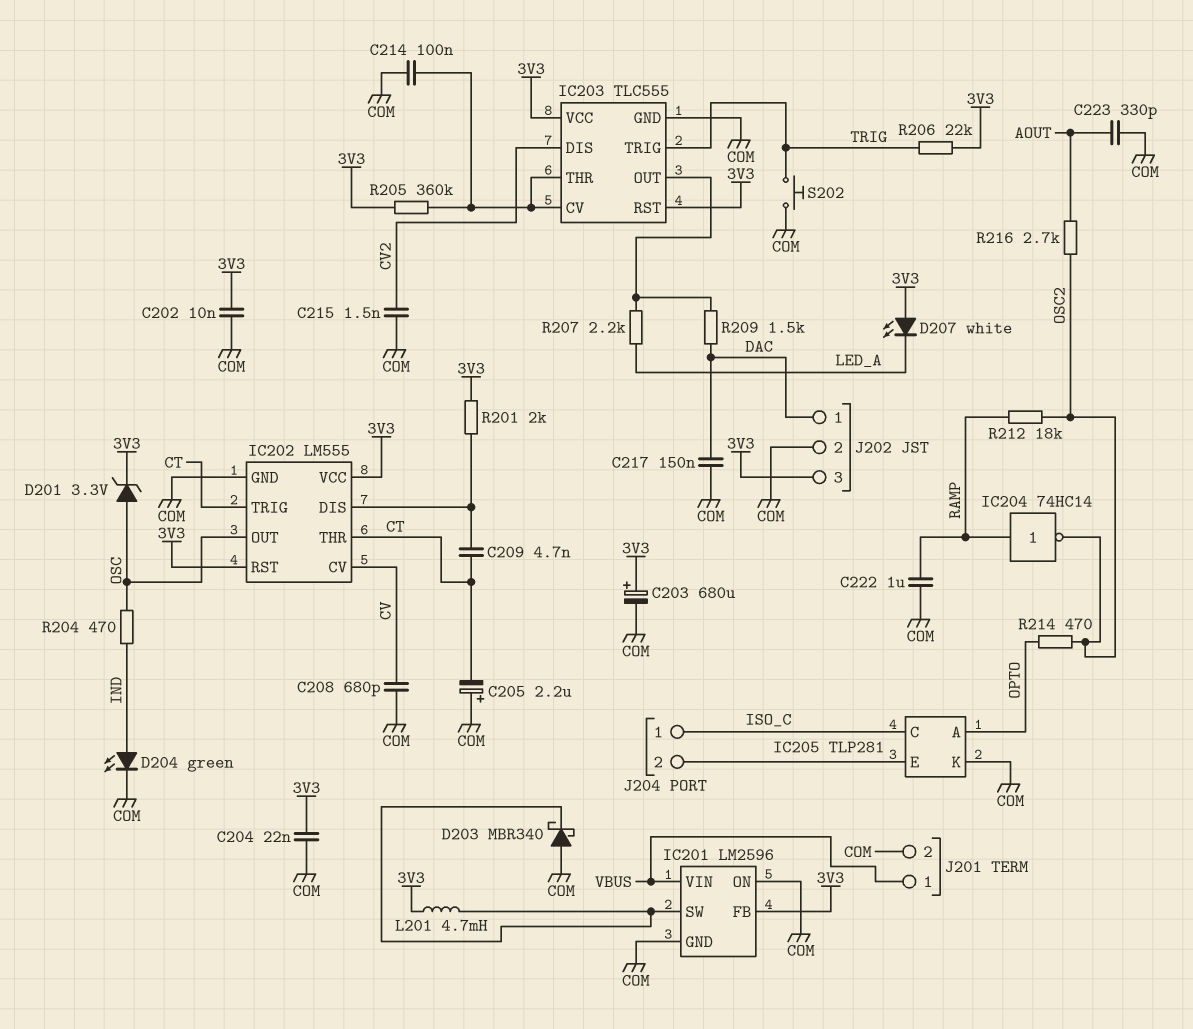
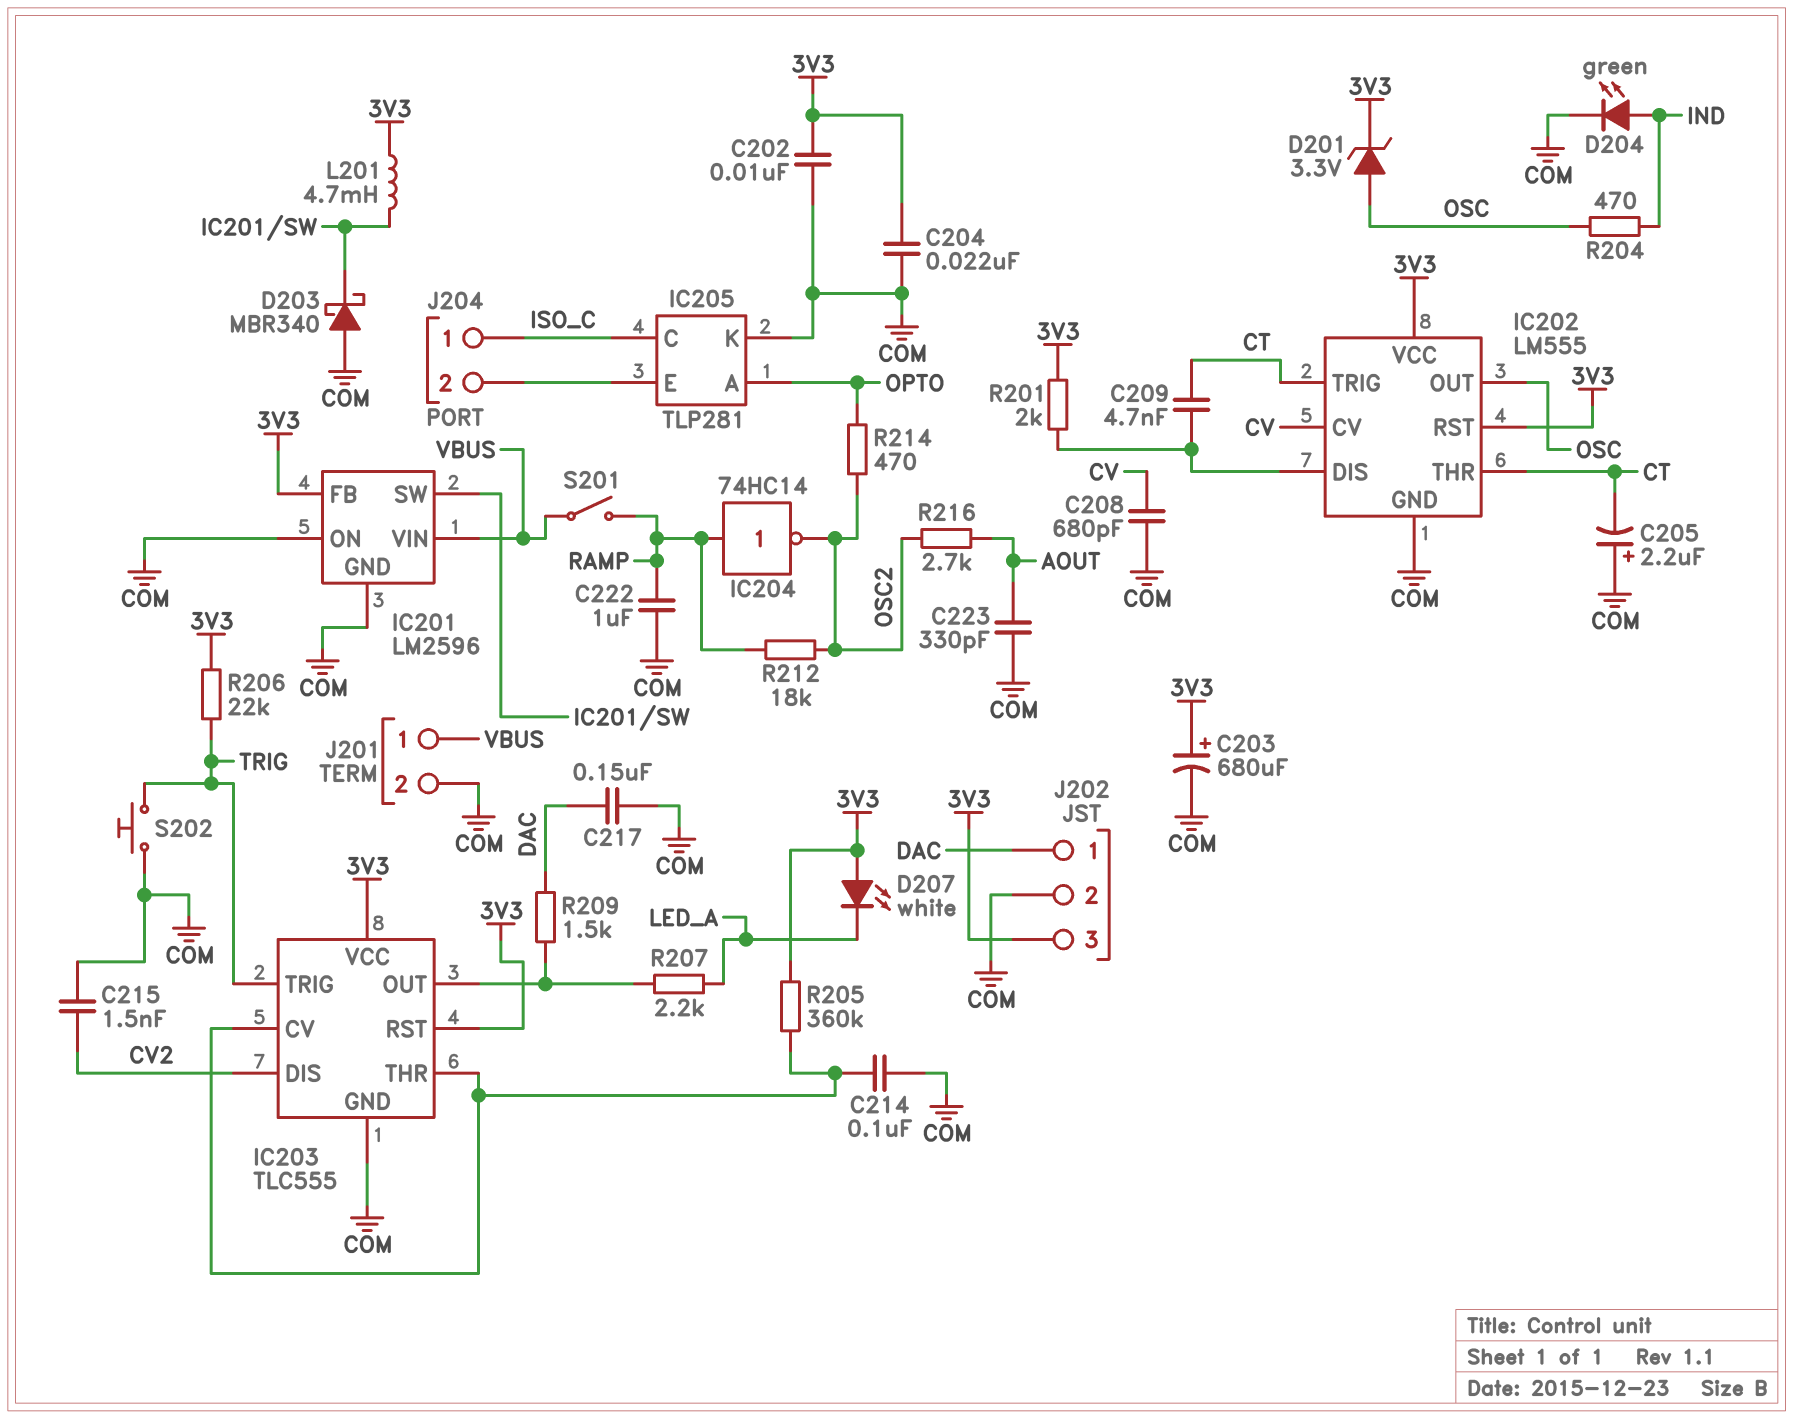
S201: none -> switch (RAMP, VBUS)

